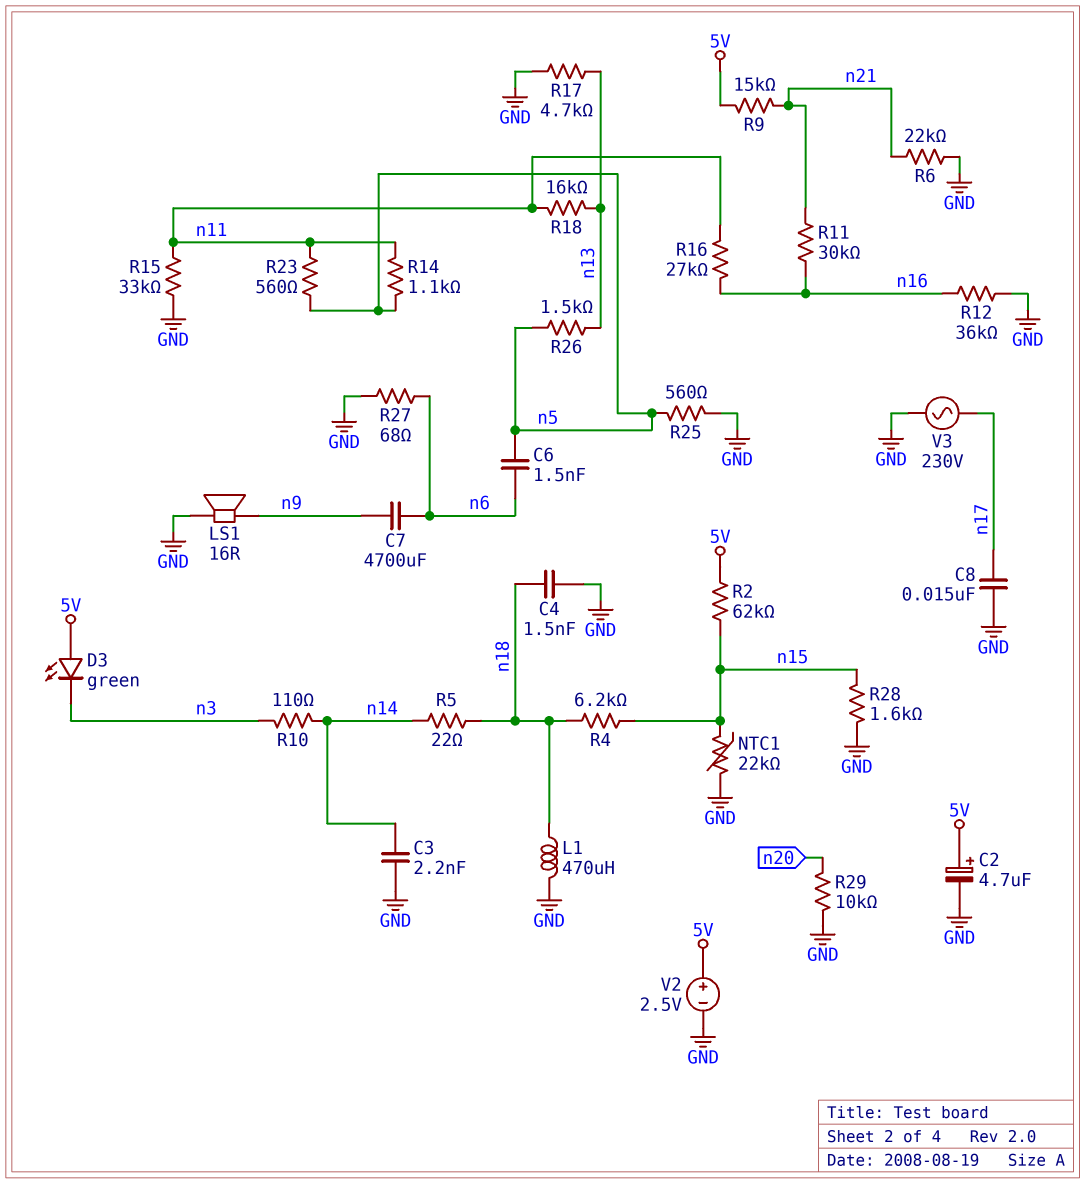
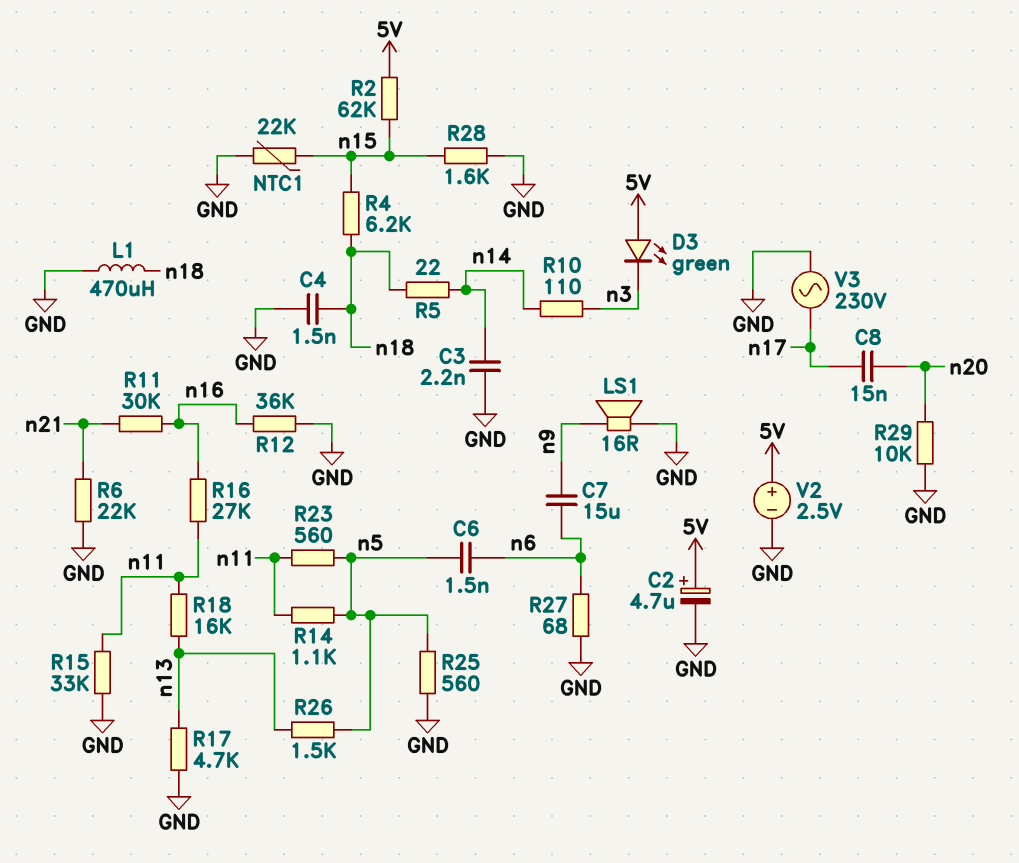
C7: 4700uF (n6, n9) -> 15uF (n6, n9)
C8: 15nF (GND, n17) -> 15nF (n17, n20)
R9: 15k (5V, n21) -> none

